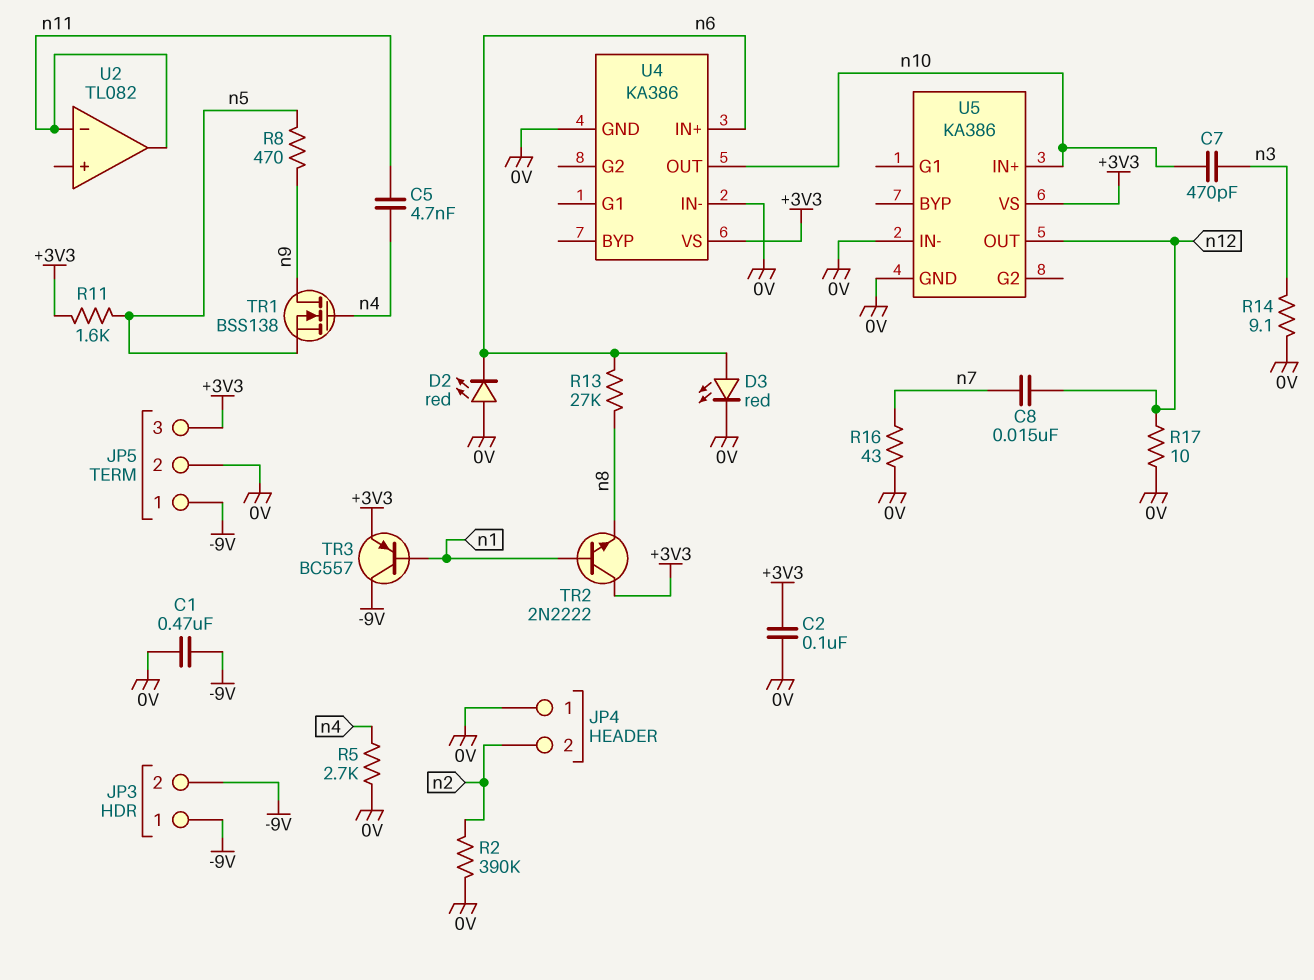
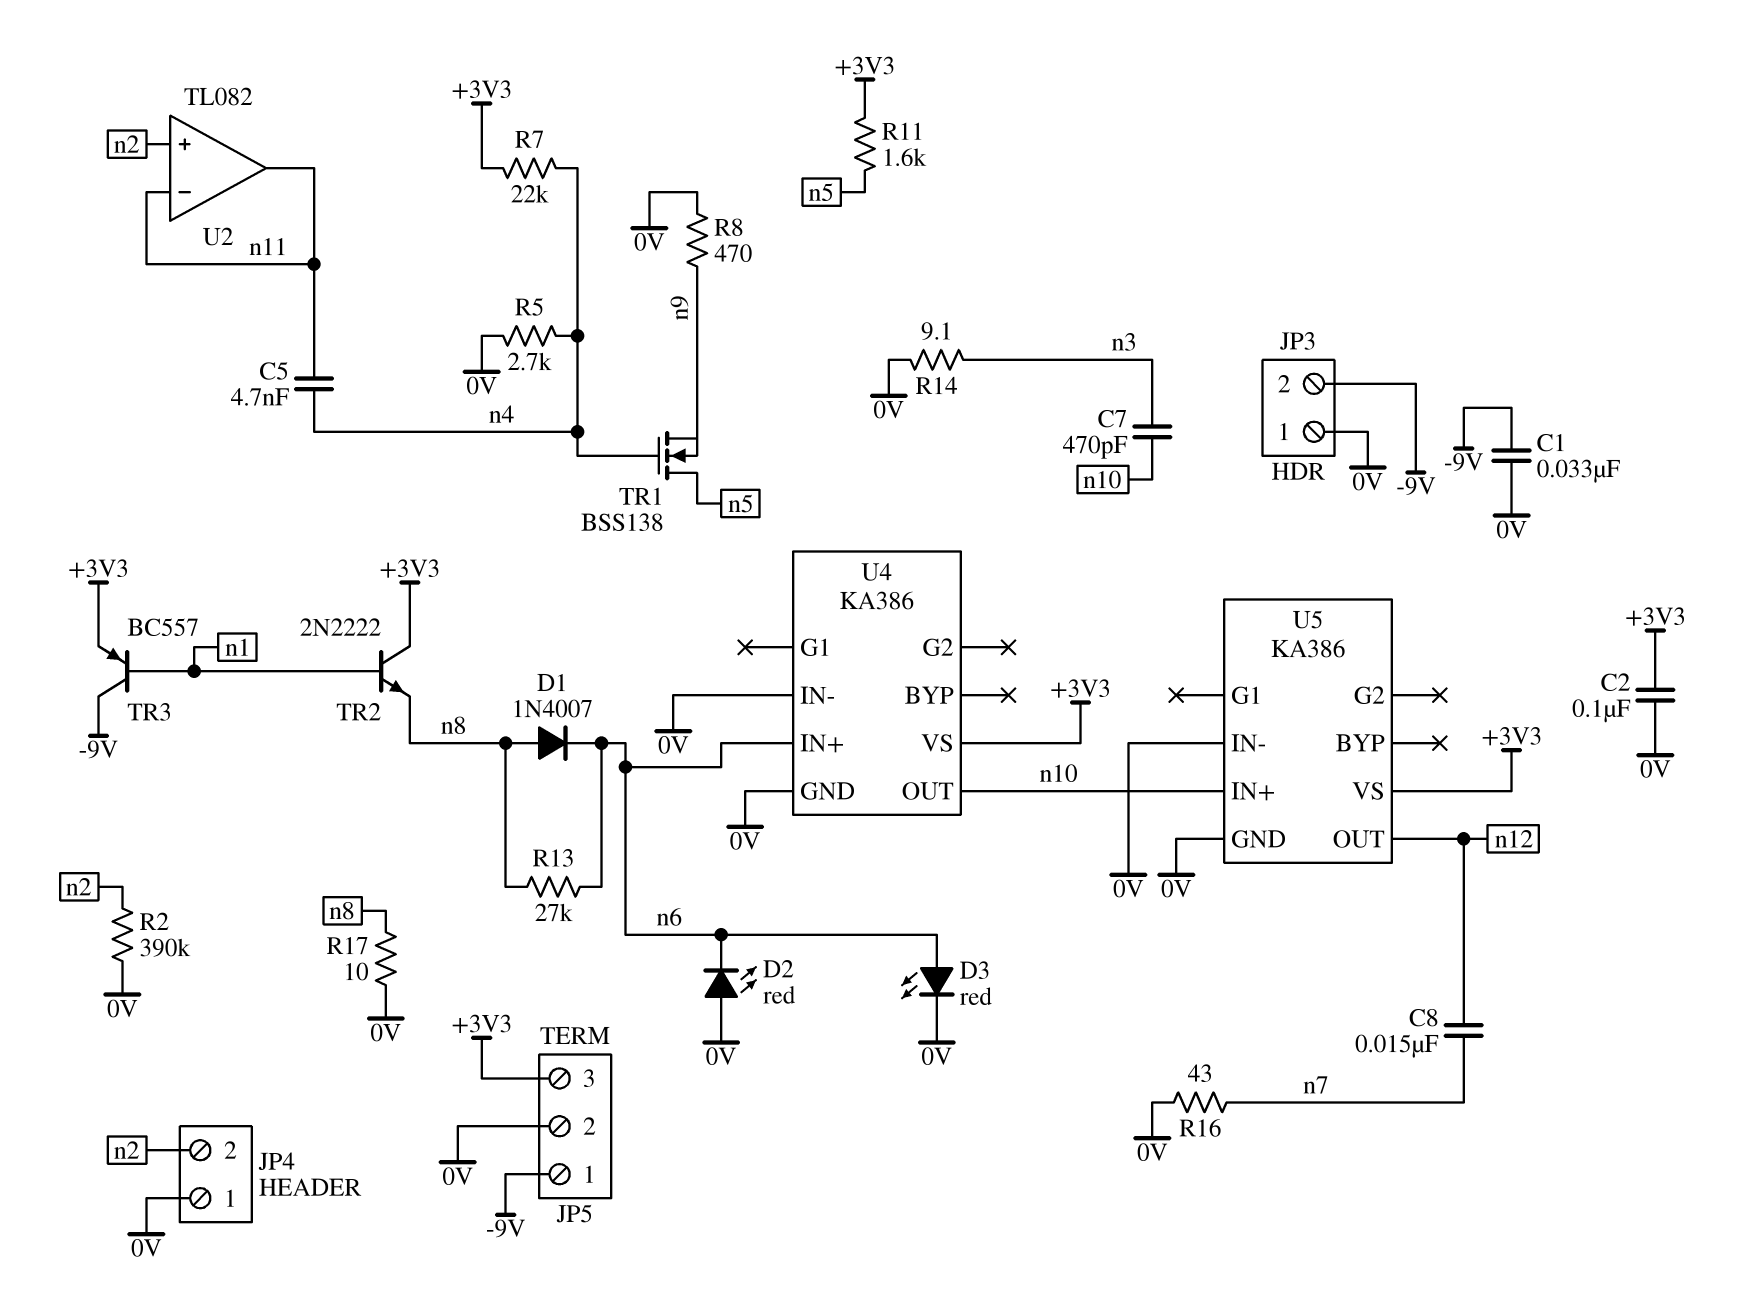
C1: 470nF (-9V, 0V) -> 33nF (-9V, 0V)
D1: none -> diode 1N4007 (A n8, K n6)
JP3 pin 1: -9V -> 0V
R7: none -> 22k (+3V3, n4)
R8: 470 (n5, n9) -> 470 (0V, n9)
R17: 10 (0V, n12) -> 10 (0V, n8)
TR1: NMOS BSS138 (G n4, D n9, S n5) -> NMOS BSS138 (G n4, D n5, S n9)
U2 pin in+: none -> n2

